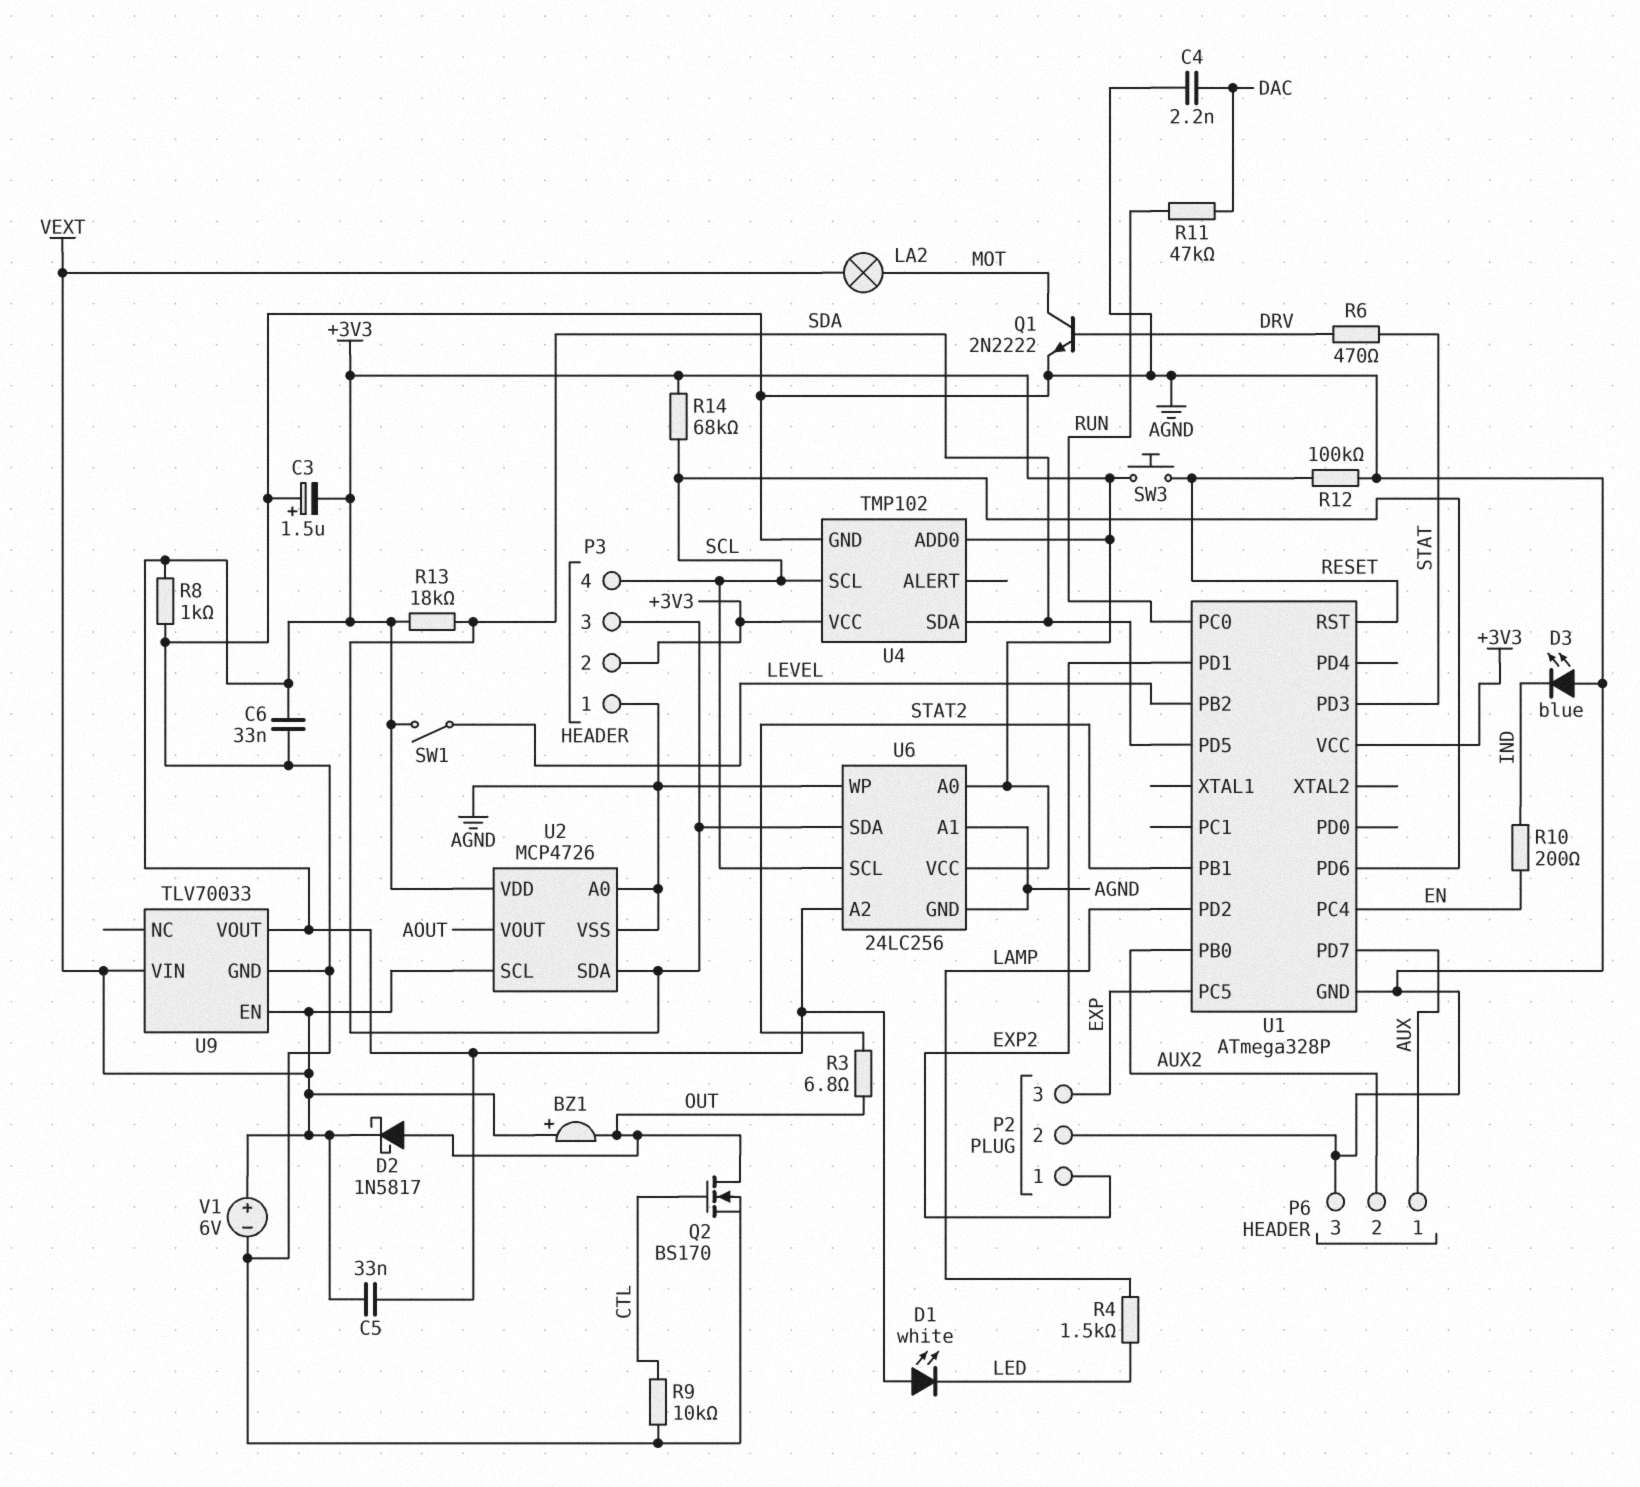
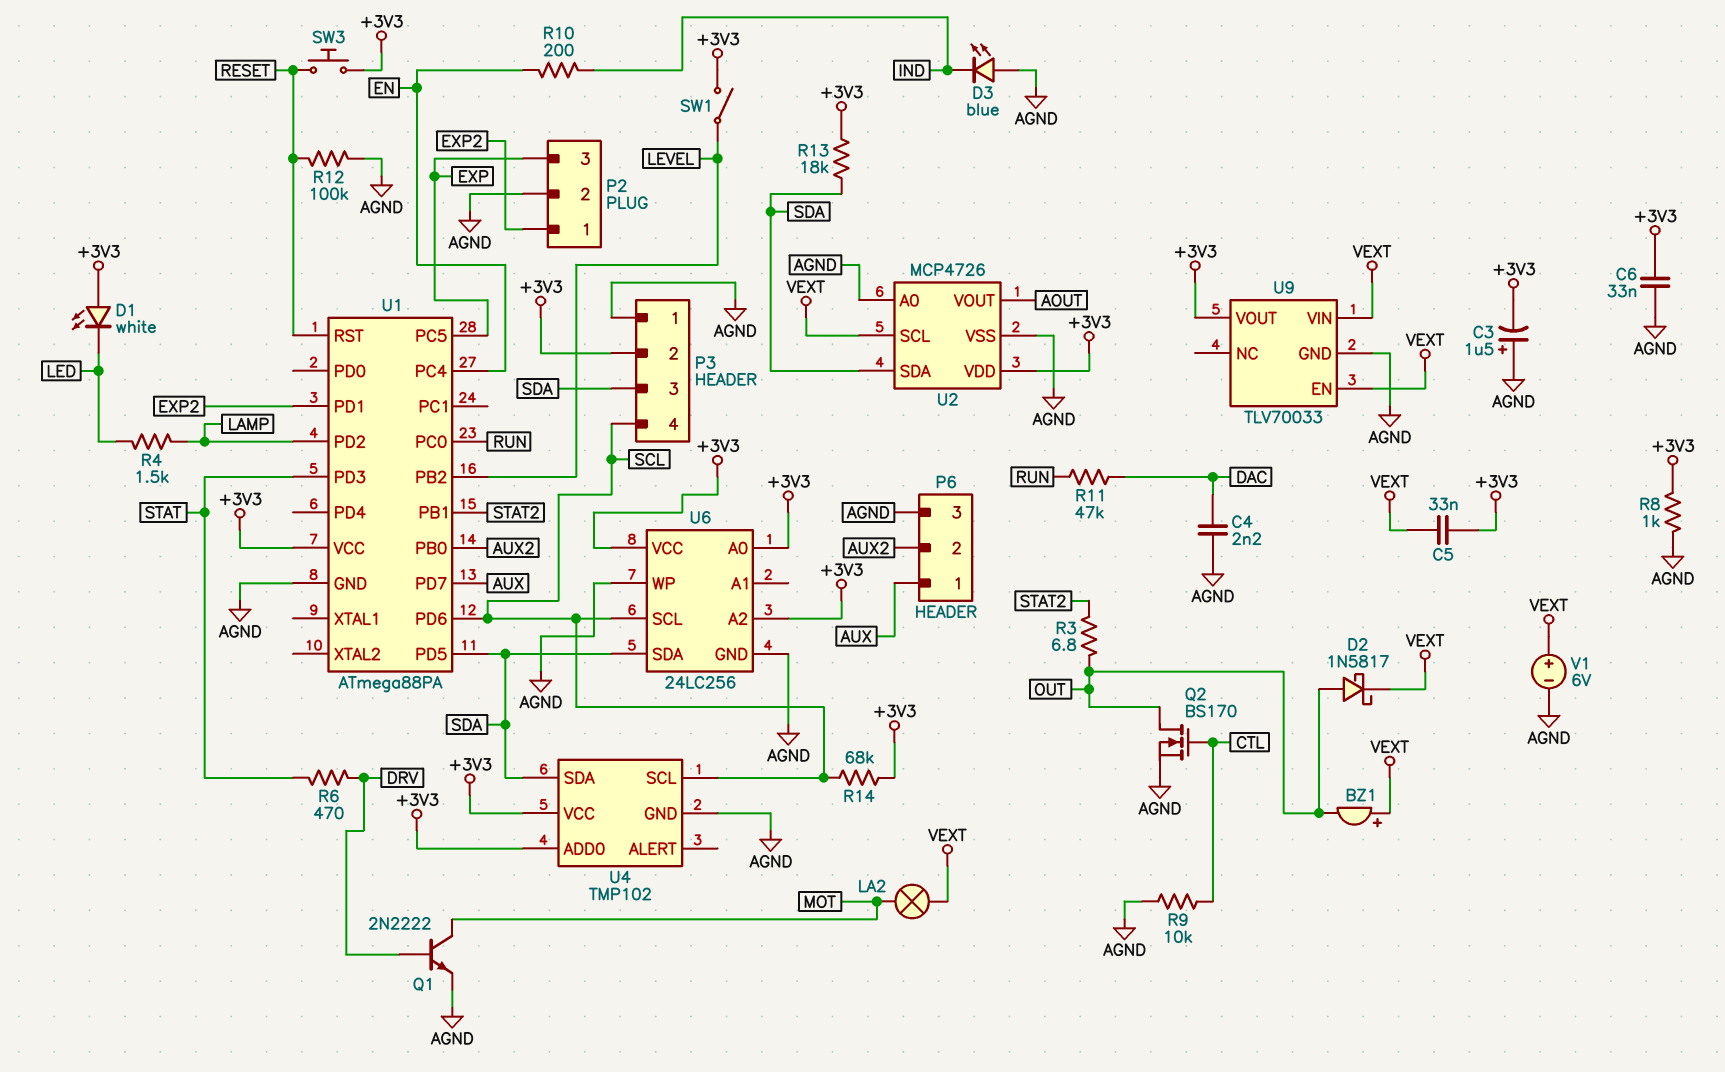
U1: ATmega328P -> ATmega88PA
U6 pin A1: AGND -> none

